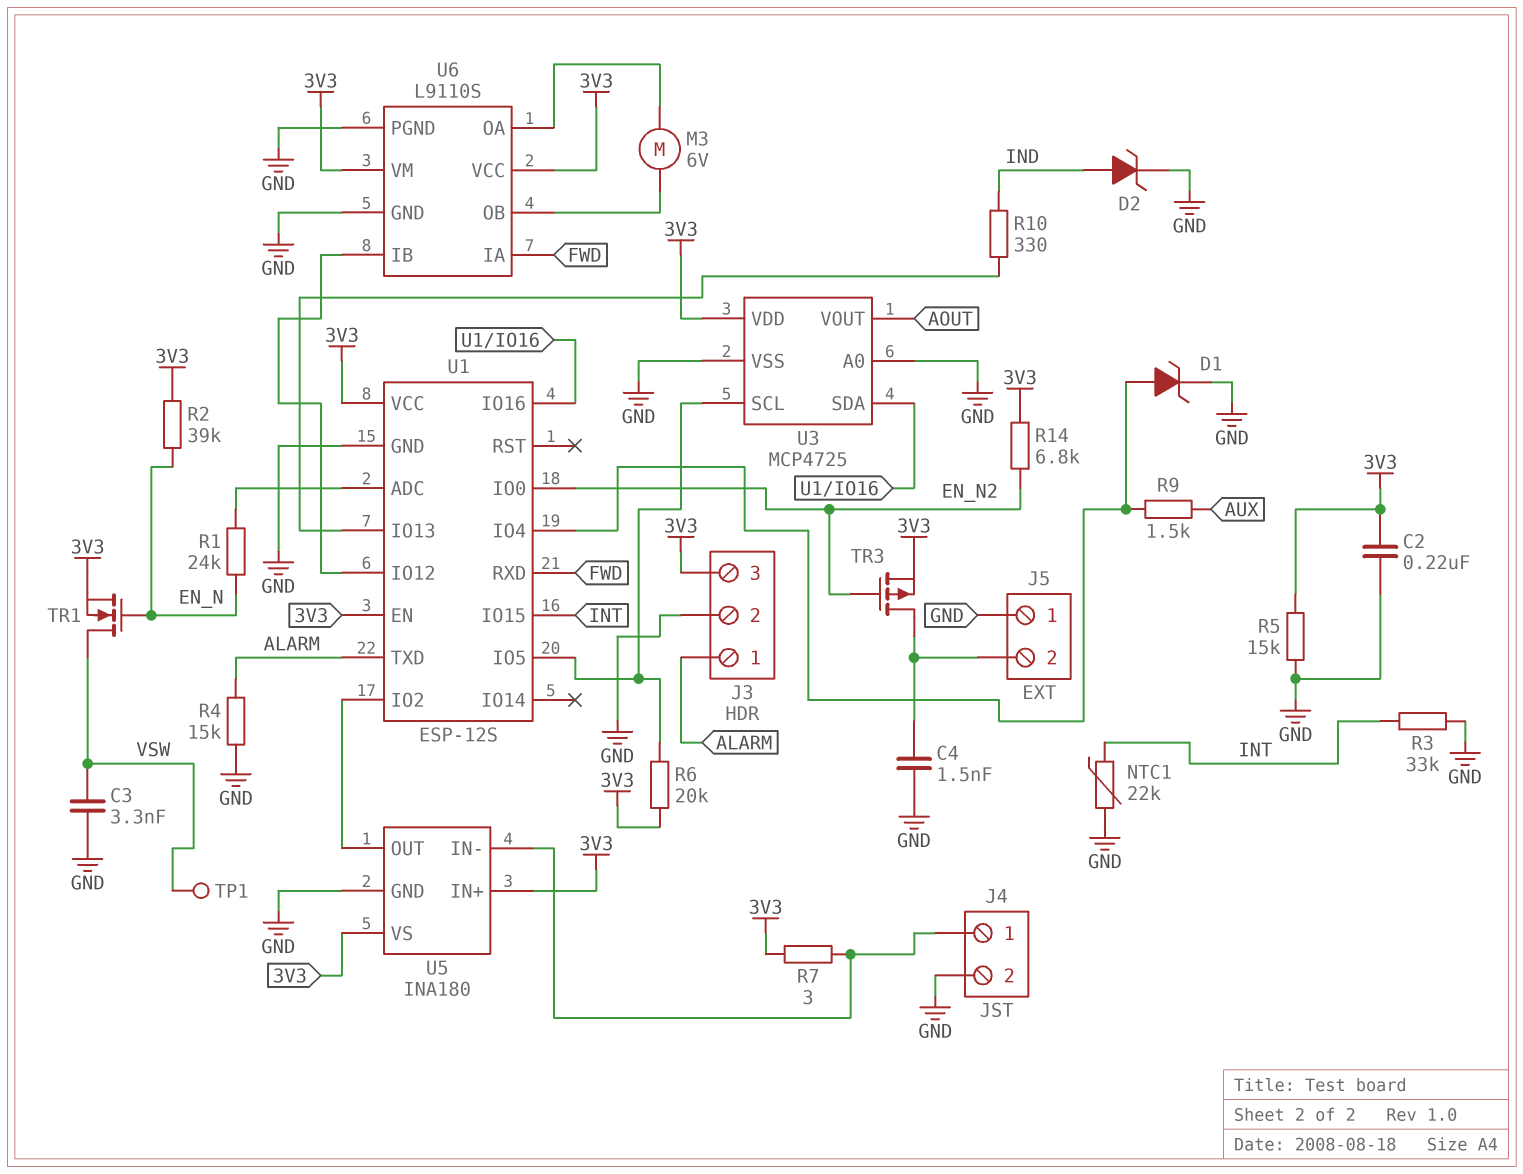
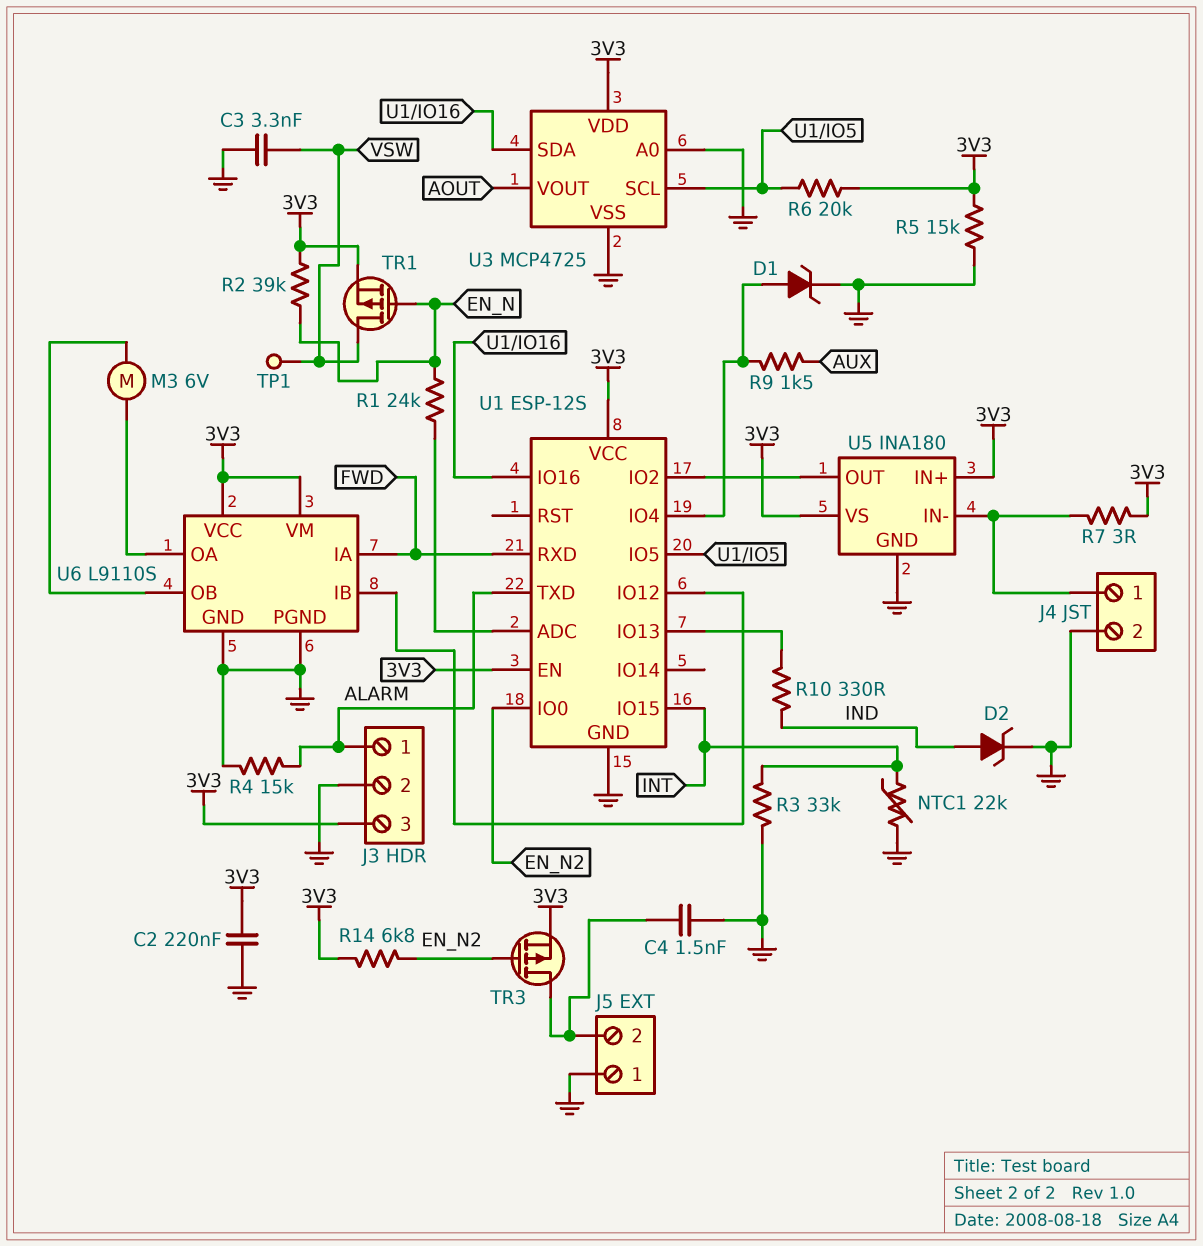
TR1: NMOS (G EN_N, D VSW, S 3V3) -> PMOS (G EN_N, D VSW, S 3V3)

